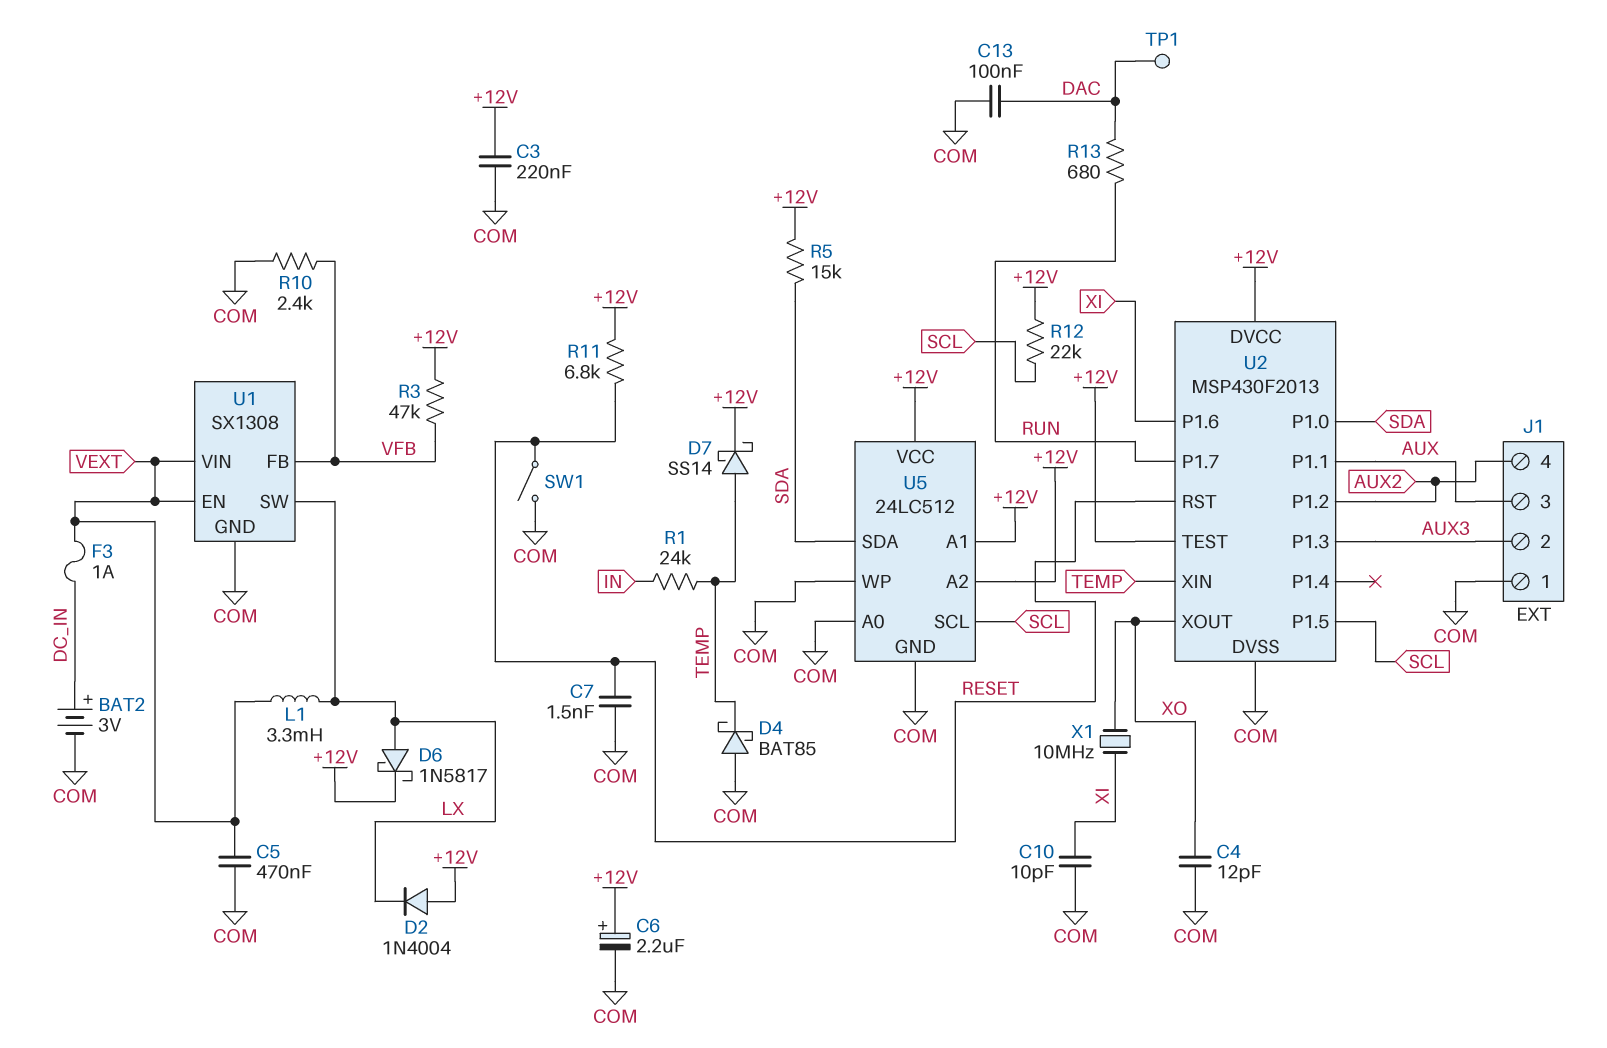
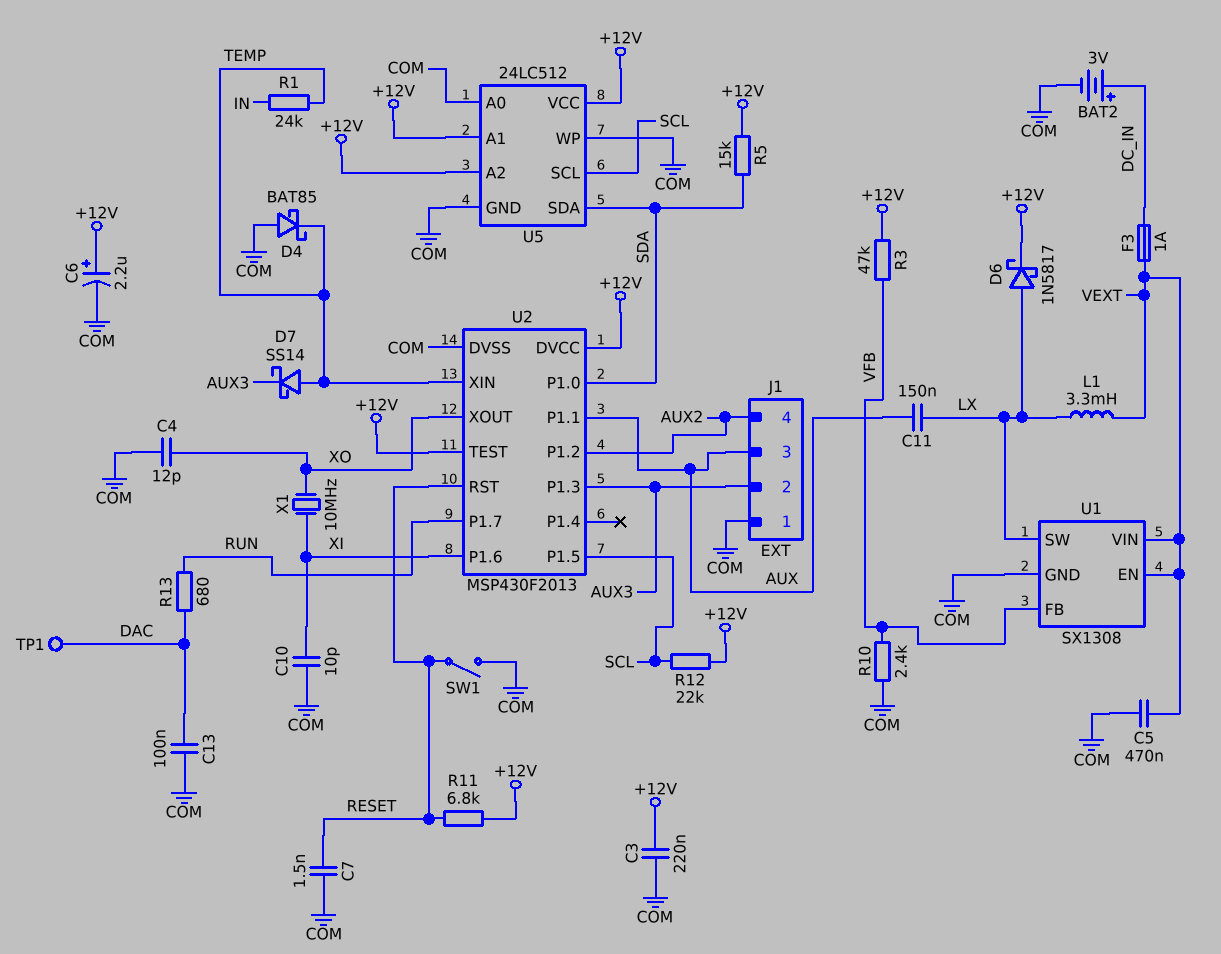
C11: none -> 150nF (AUX, LX)
D2: diode 1N4004 (A +12V, K LX) -> none
D7: schottky SS14 (A TEMP, K +12V) -> schottky SS14 (A TEMP, K AUX3)

